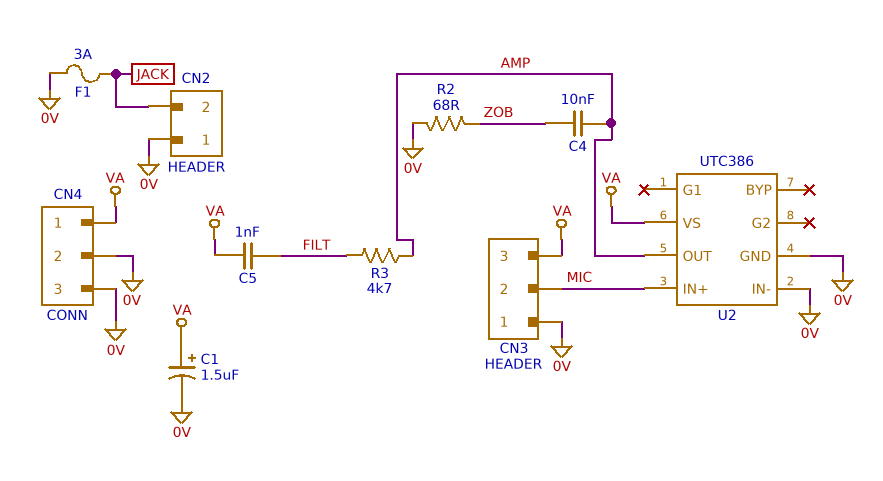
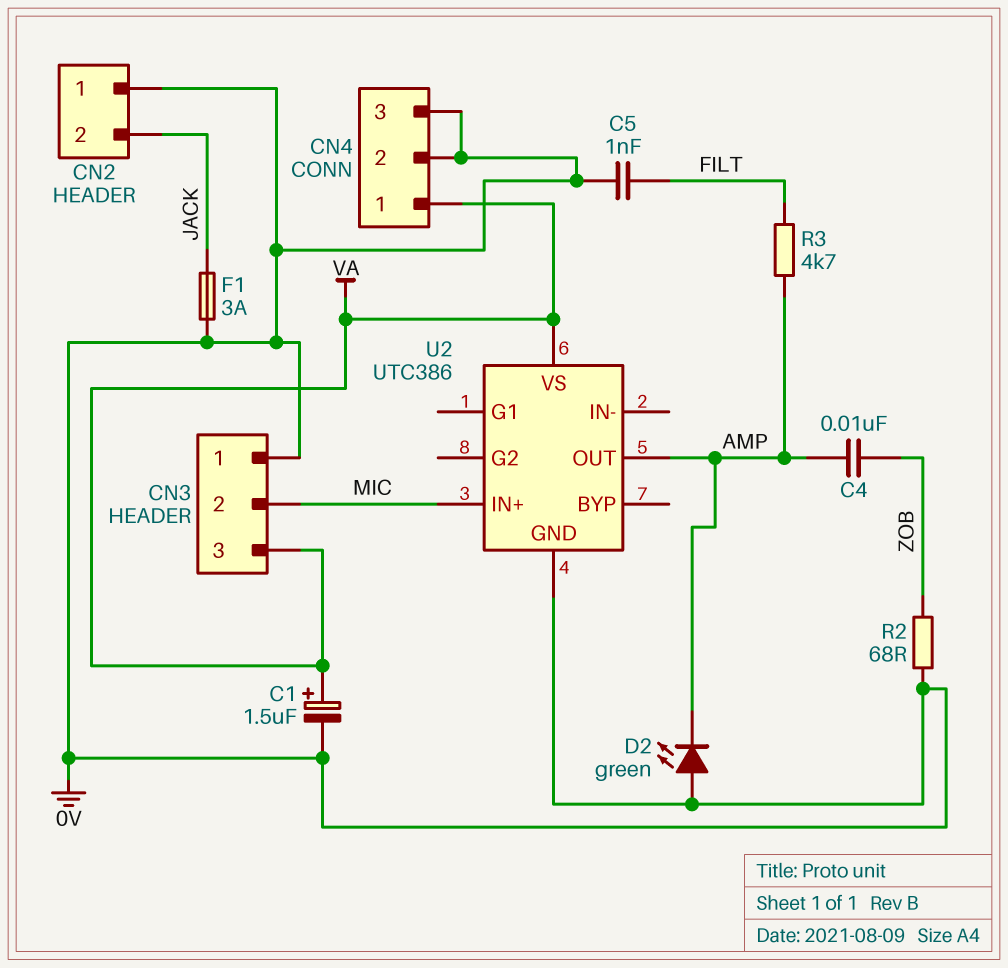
C5: 1nF (FILT, VA) -> 1nF (0V, FILT)
D2: none -> LED green (A 0V, K AMP)
U2 pin IN-: 0V -> none

